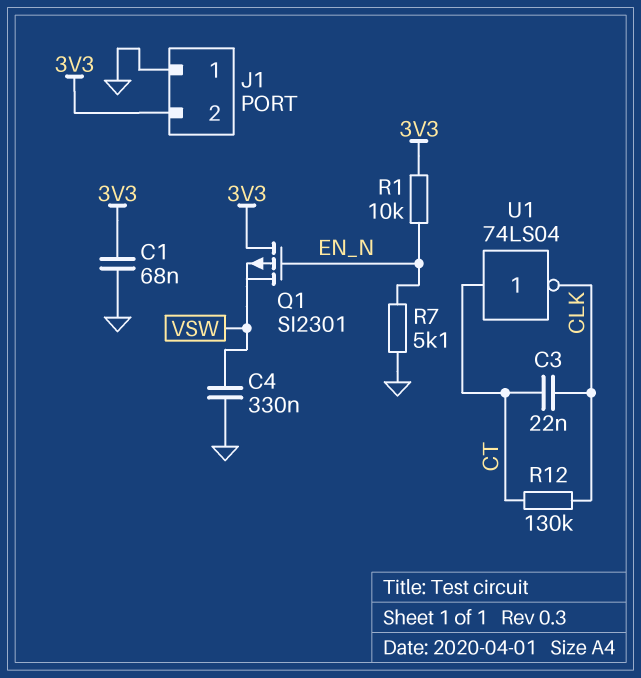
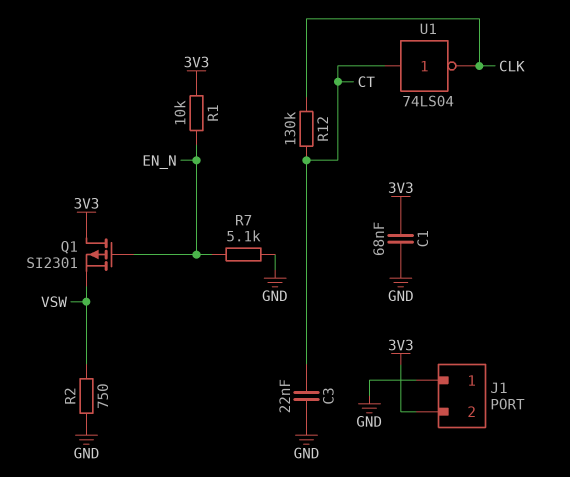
C3: 22nF (CLK, CT) -> 22nF (CT, GND)
C4: 330nF (GND, VSW) -> none
R2: none -> 750 (GND, VSW)

